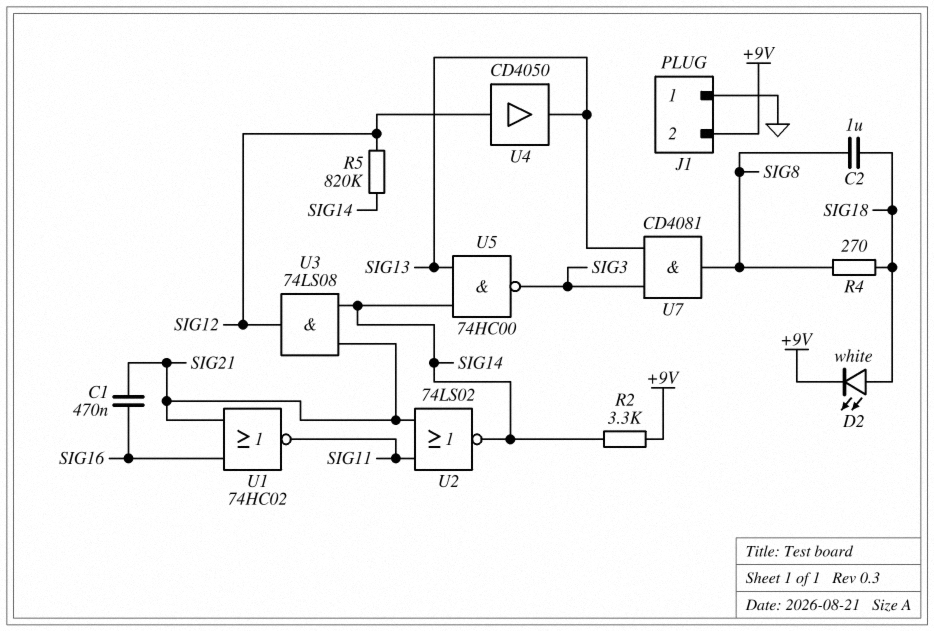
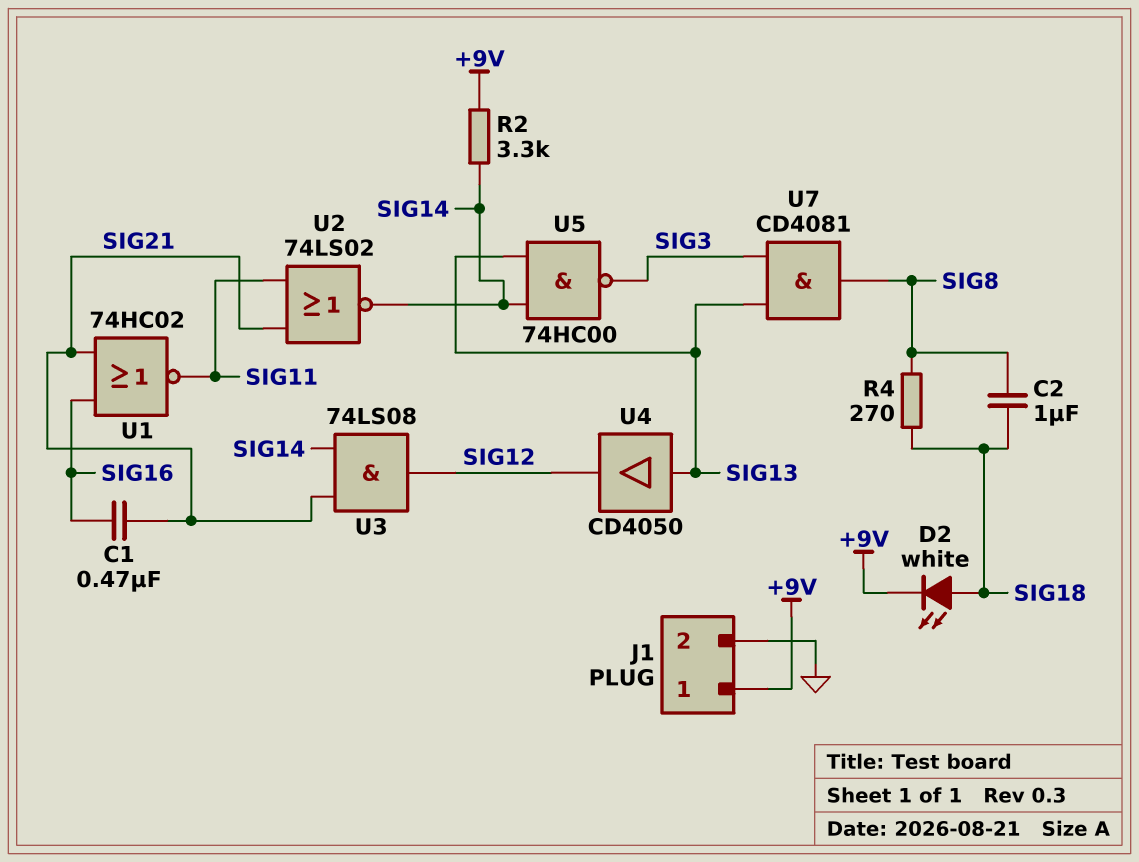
J1 pin 1: GND -> +9V
J1 pin 2: +9V -> GND
R5: 820k (SIG12, SIG14) -> none
U4: buffer CD4050 (in SIG12, out SIG13) -> buffer CD4050 (in SIG13, out SIG12)

